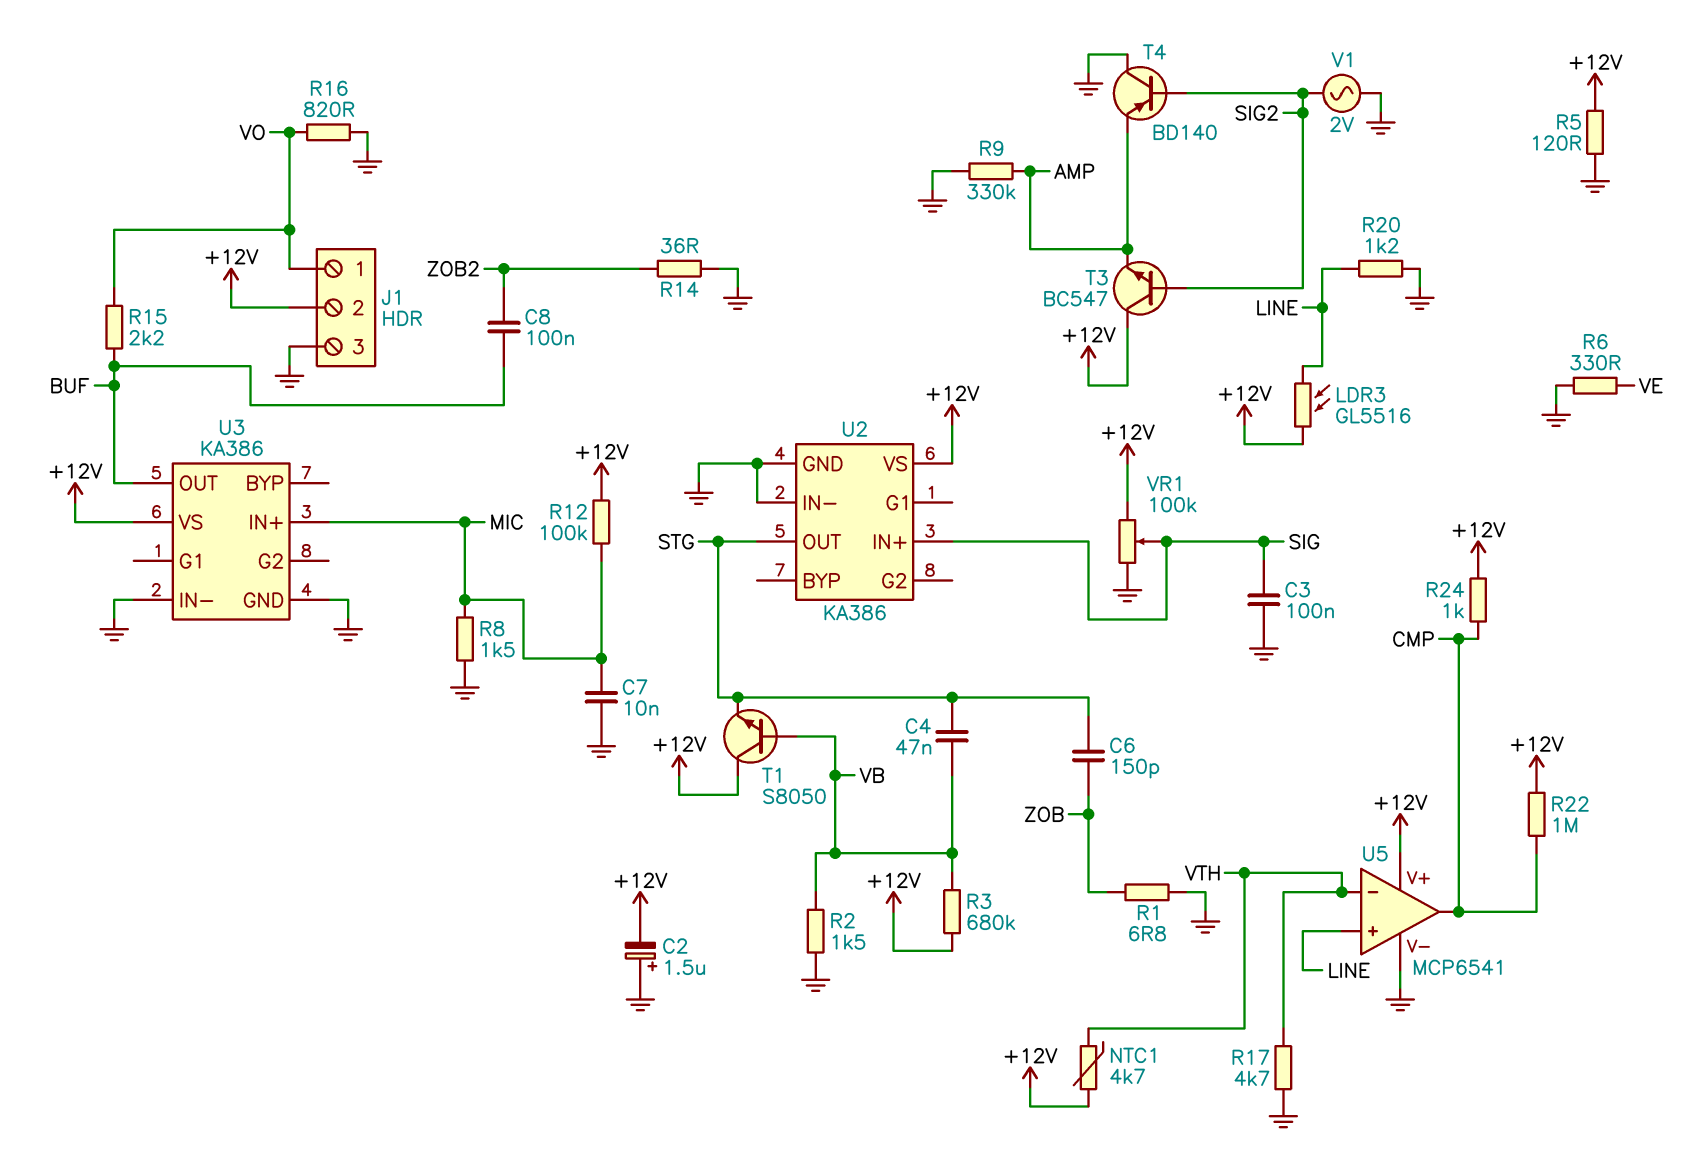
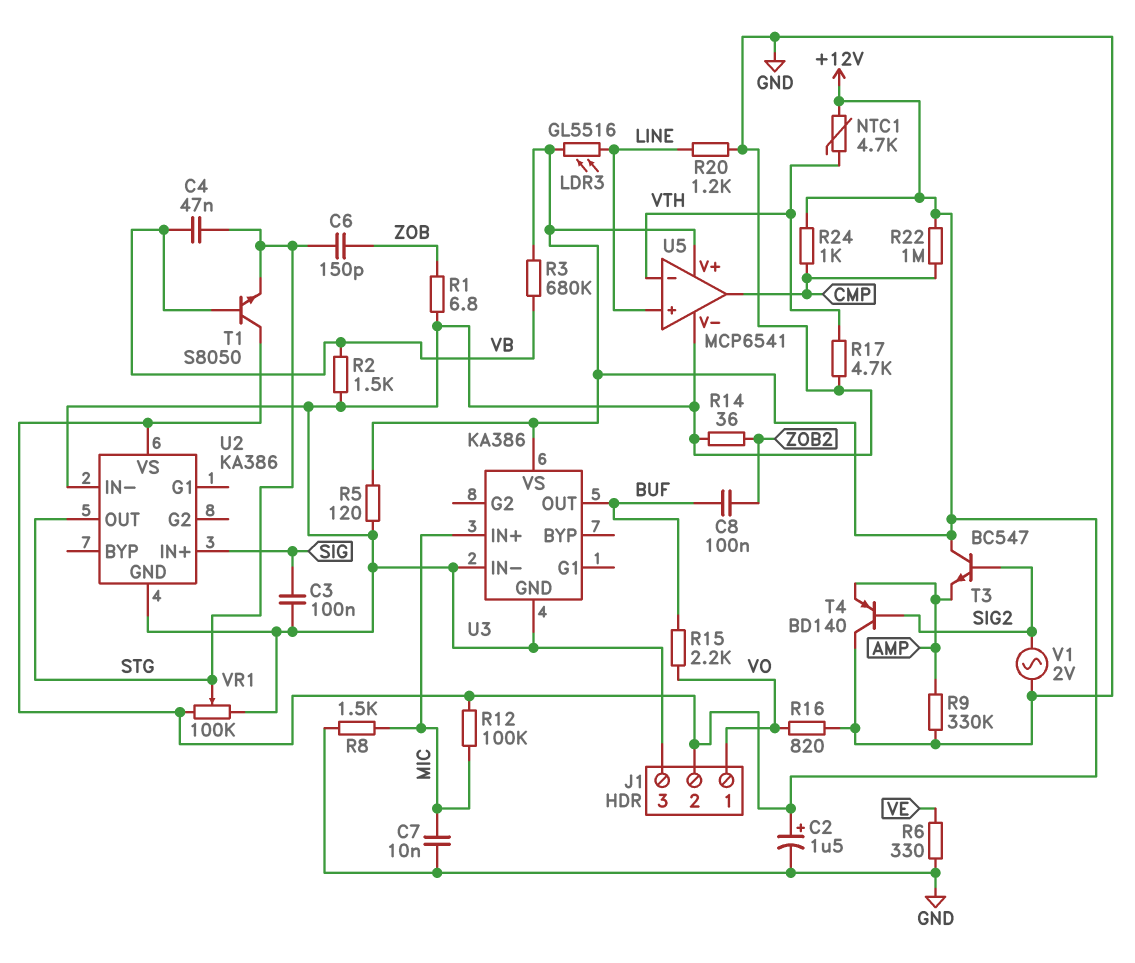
C2: 1.5uF (plus GND, minus +12V) -> 1.5uF (plus +12V, minus GND)
VR1: 100k (+12V, GND, wiper SIG) -> 100k (+12V, GND, wiper STG)

